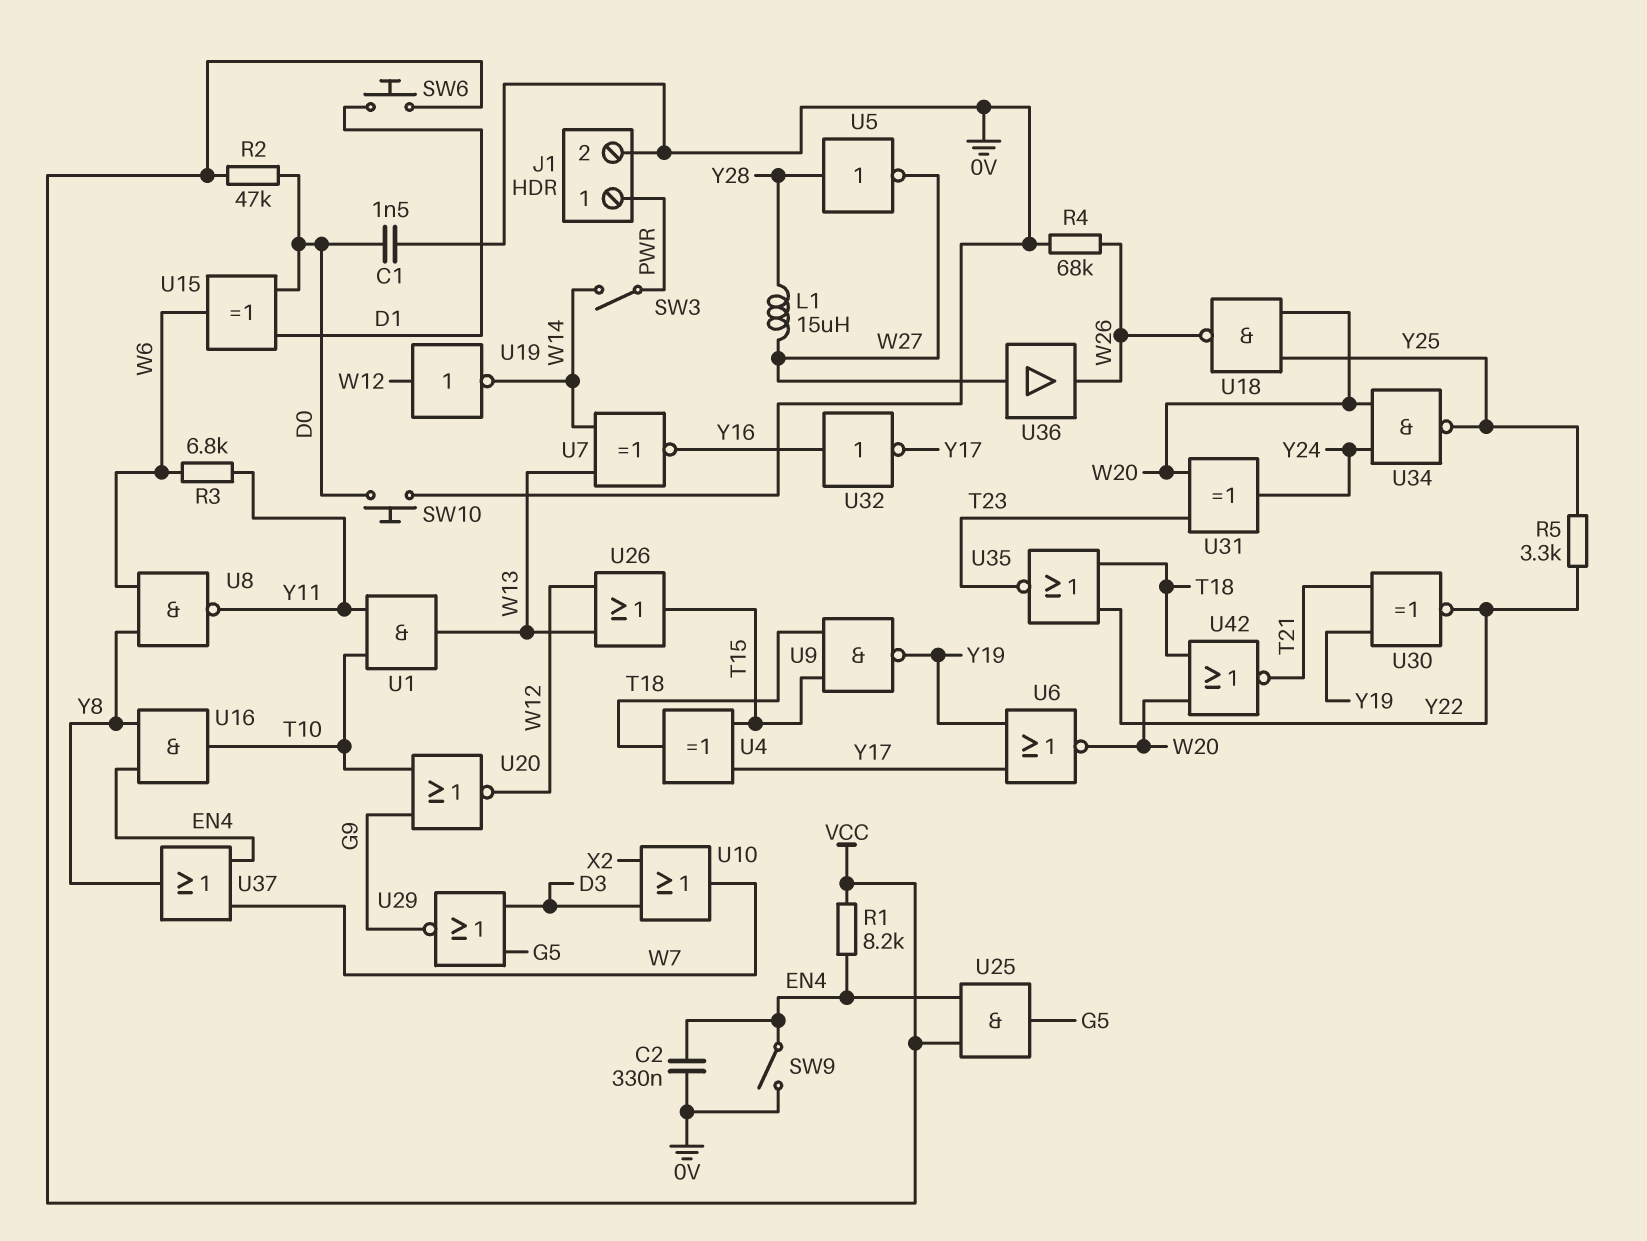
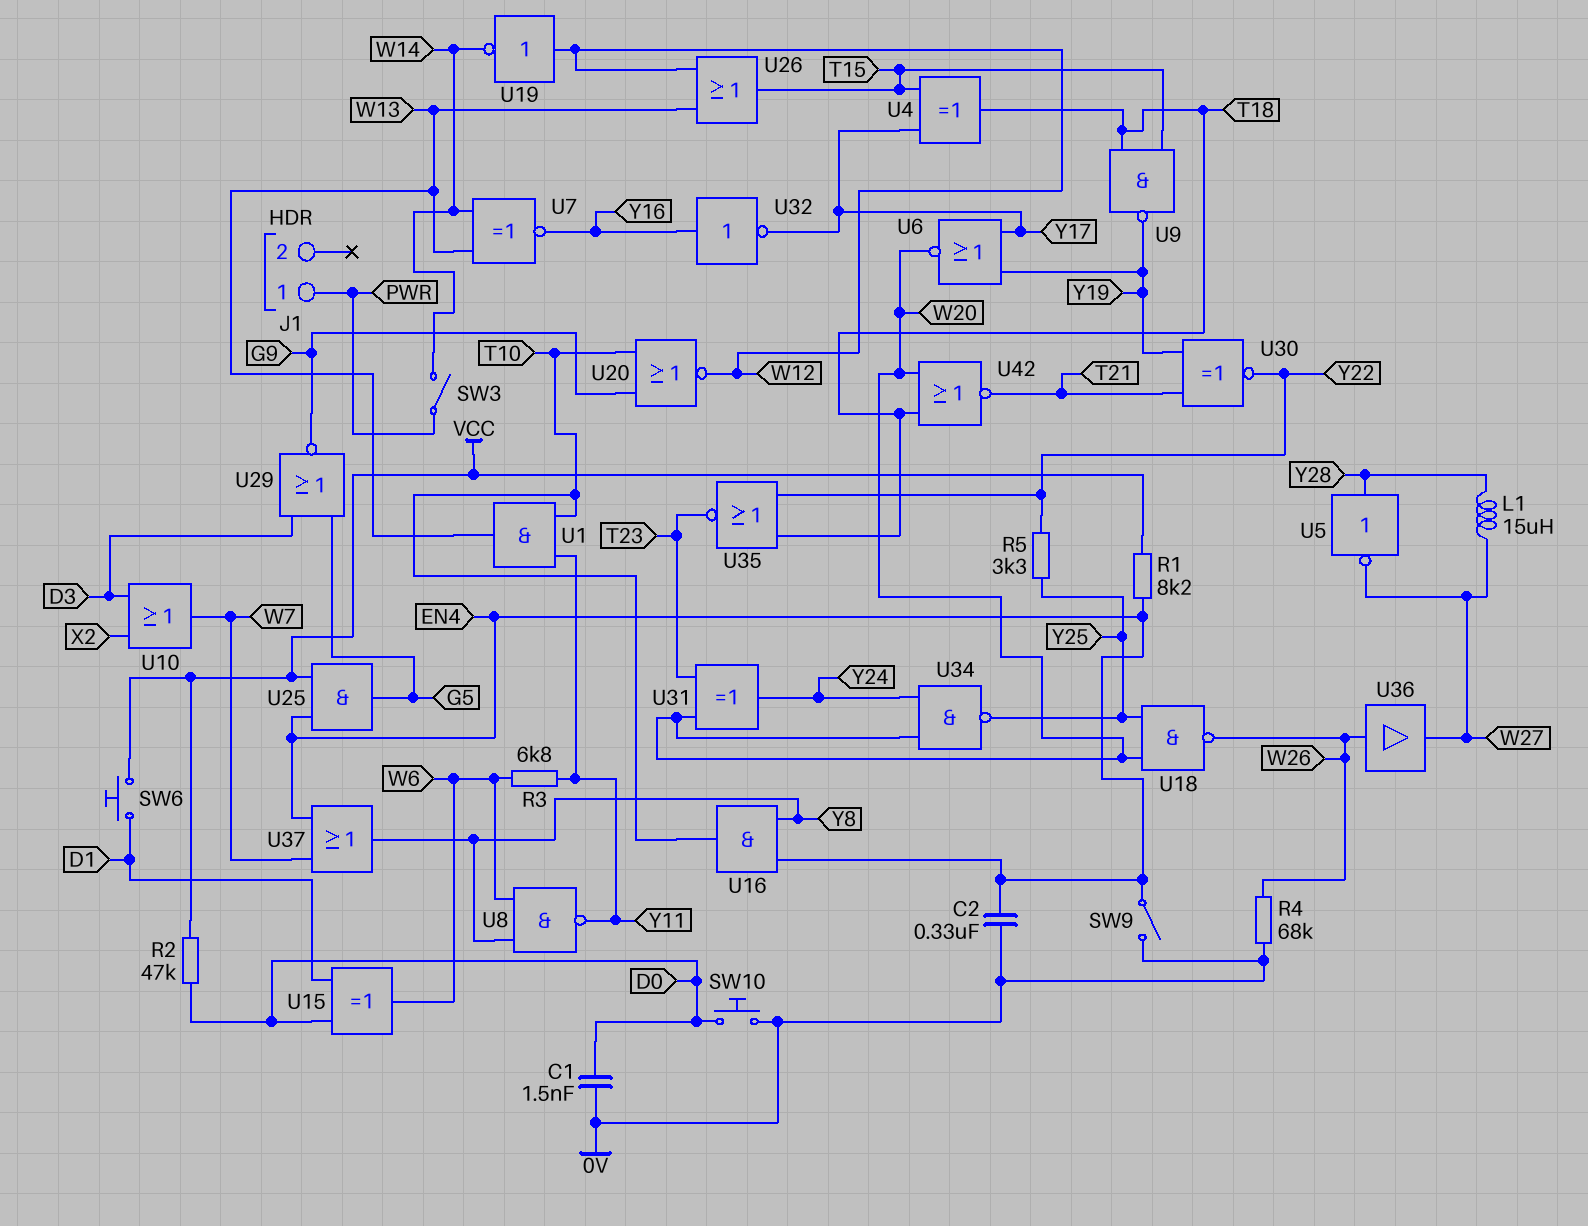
J1 pin 2: 0V -> none
U36: buffer (in W27, out W26) -> buffer (in W26, out W27)

